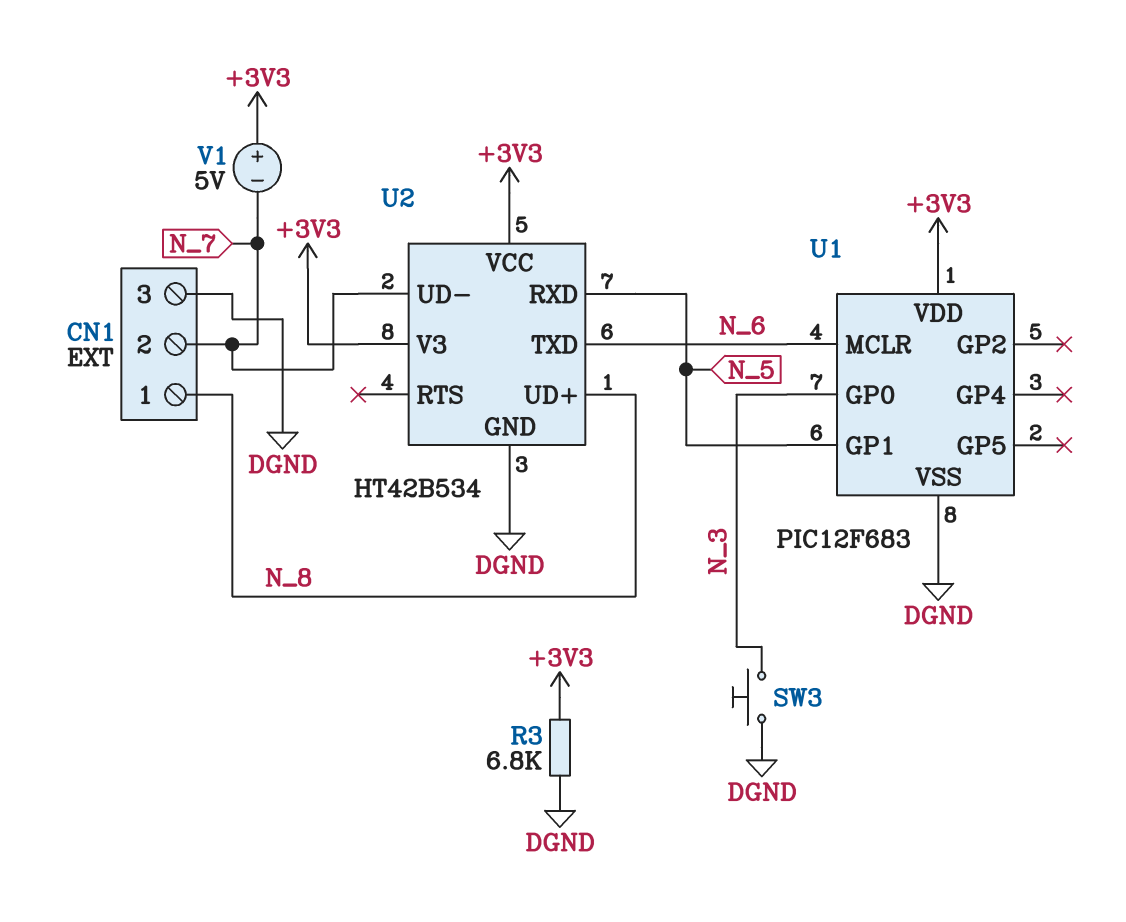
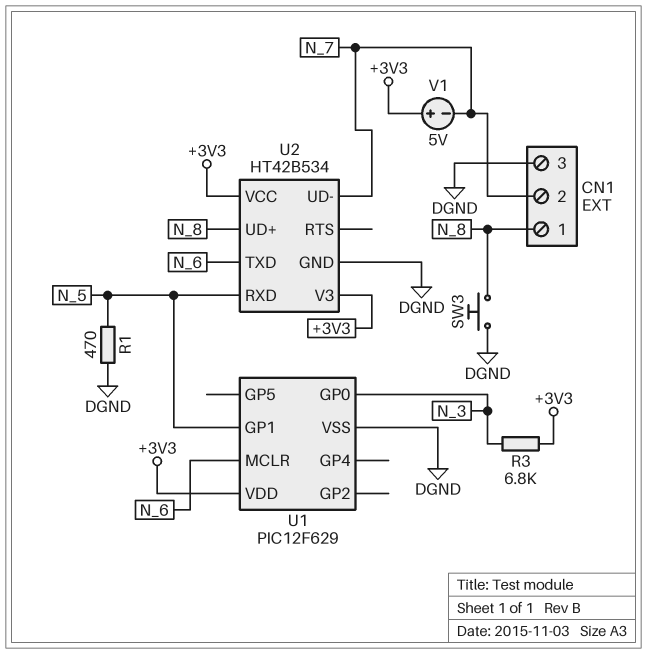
R1: none -> 470 (DGND, N_5)
R3: 6.8k (+3V3, DGND) -> 6.8k (+3V3, N_3)
SW3: button (DGND, N_3) -> button (DGND, N_8)
U1: PIC12F683 -> PIC12F629

